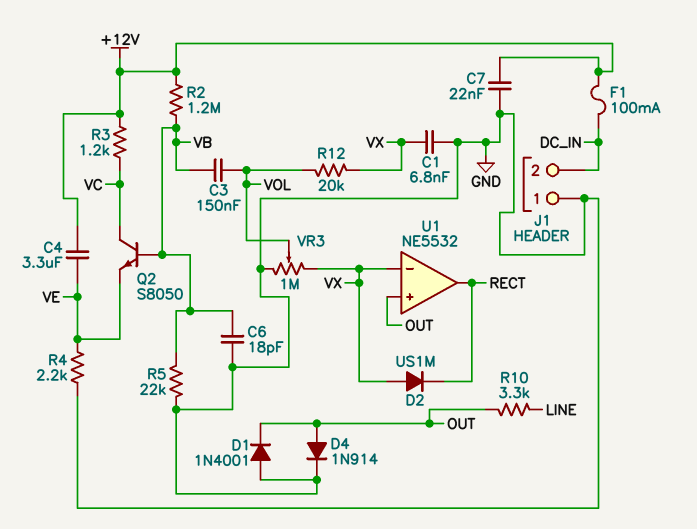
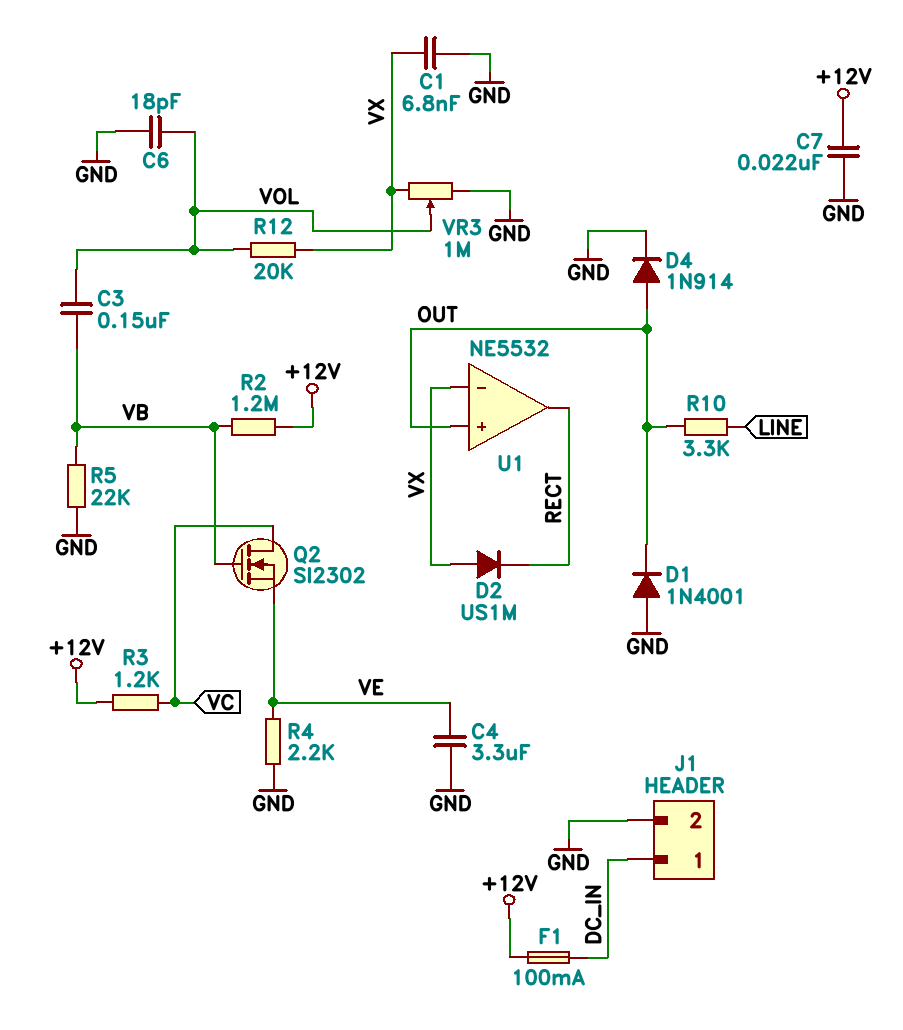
C4: 3.3uF (+12V, VE) -> 3.3uF (GND, VE)
C6: 18pF (GND, VB) -> 18pF (GND, VOL)
J1 pin 1: GND -> DC_IN
J1 pin 2: DC_IN -> GND
Q2: NPN S8050 (B VB, C VC, E VE) -> NMOS SI2302 (G VB, D VC, S VE)

